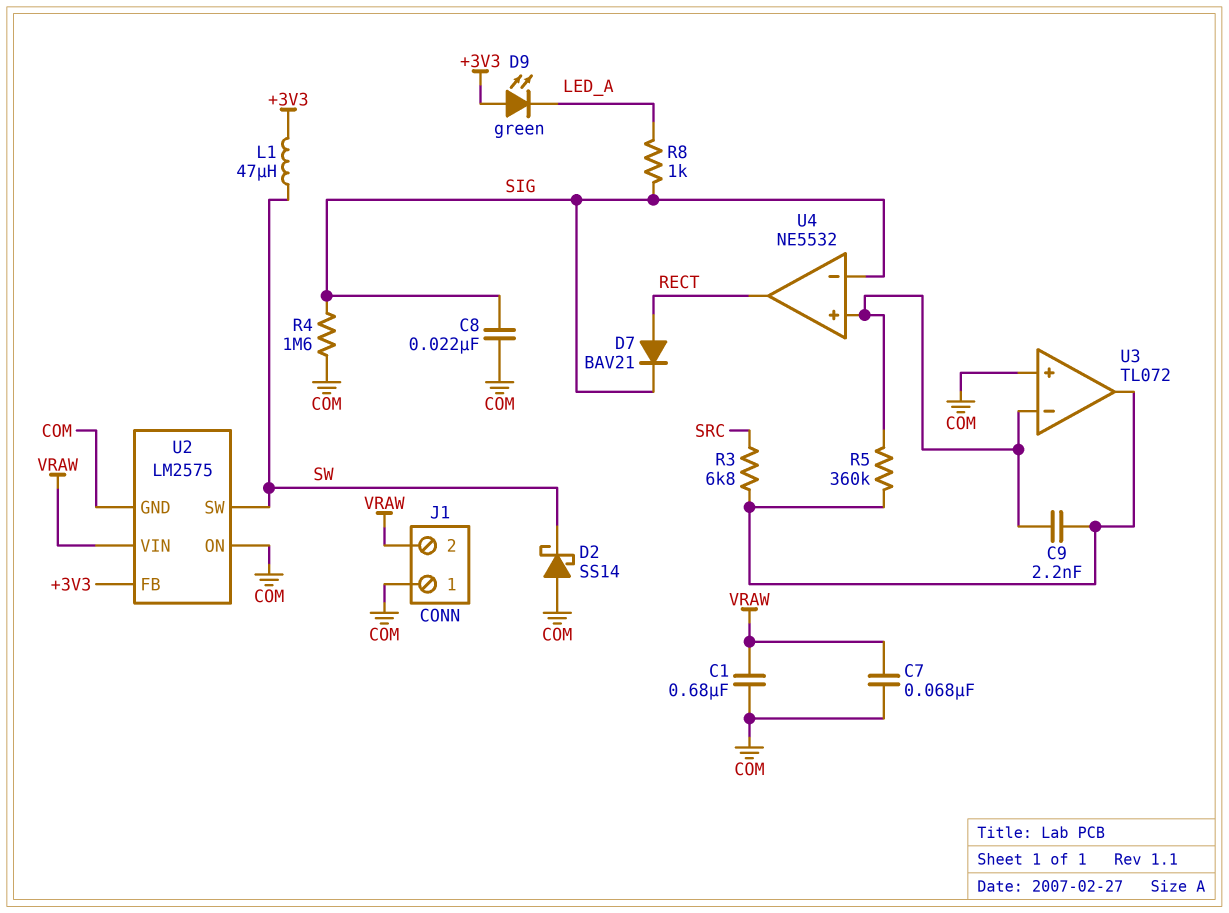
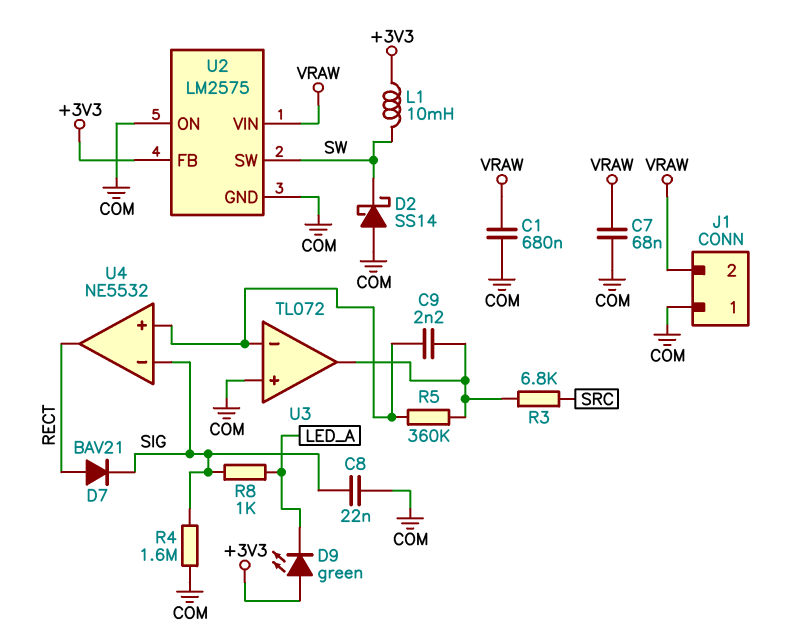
L1: 47uH (+3V3, SW) -> 10mH (+3V3, SW)

